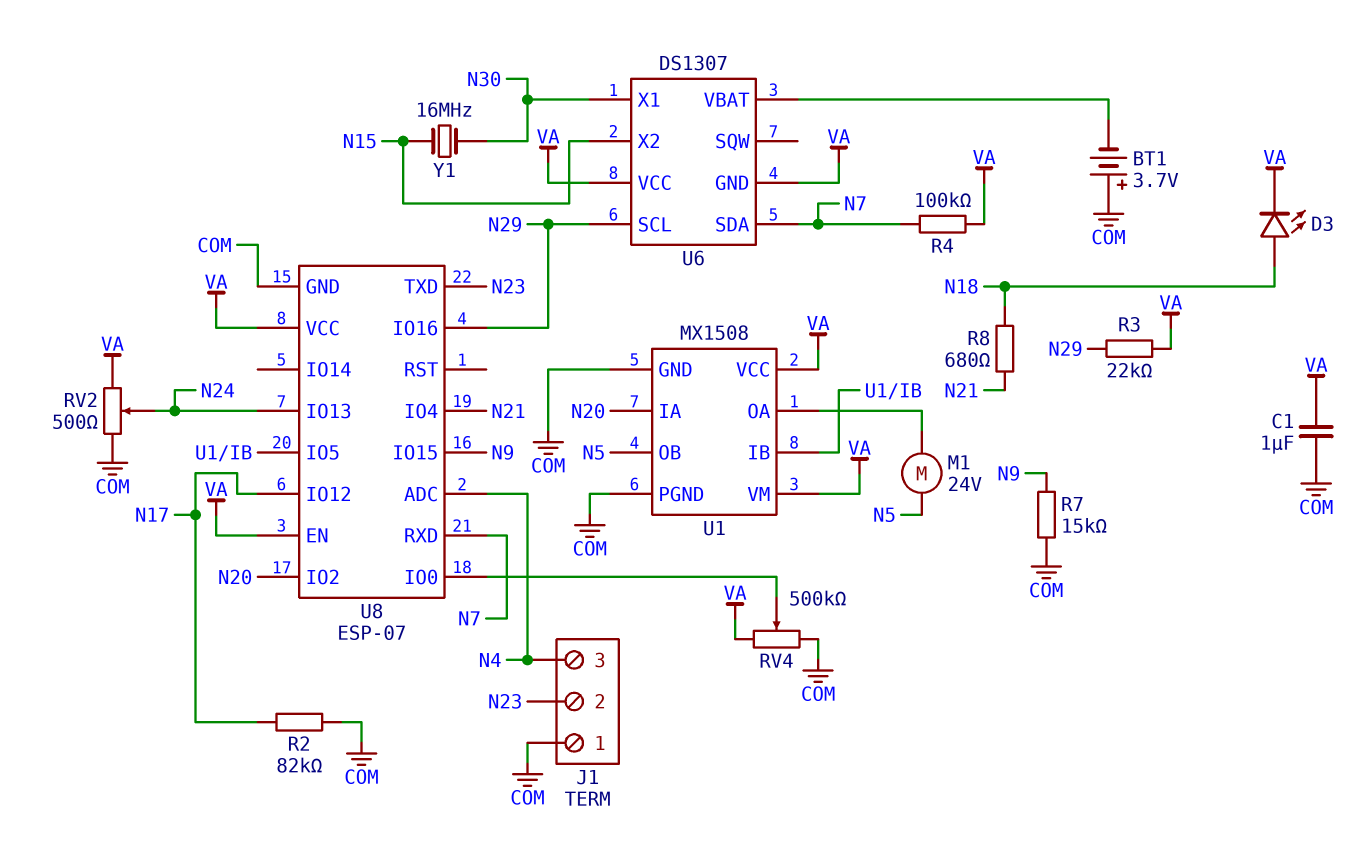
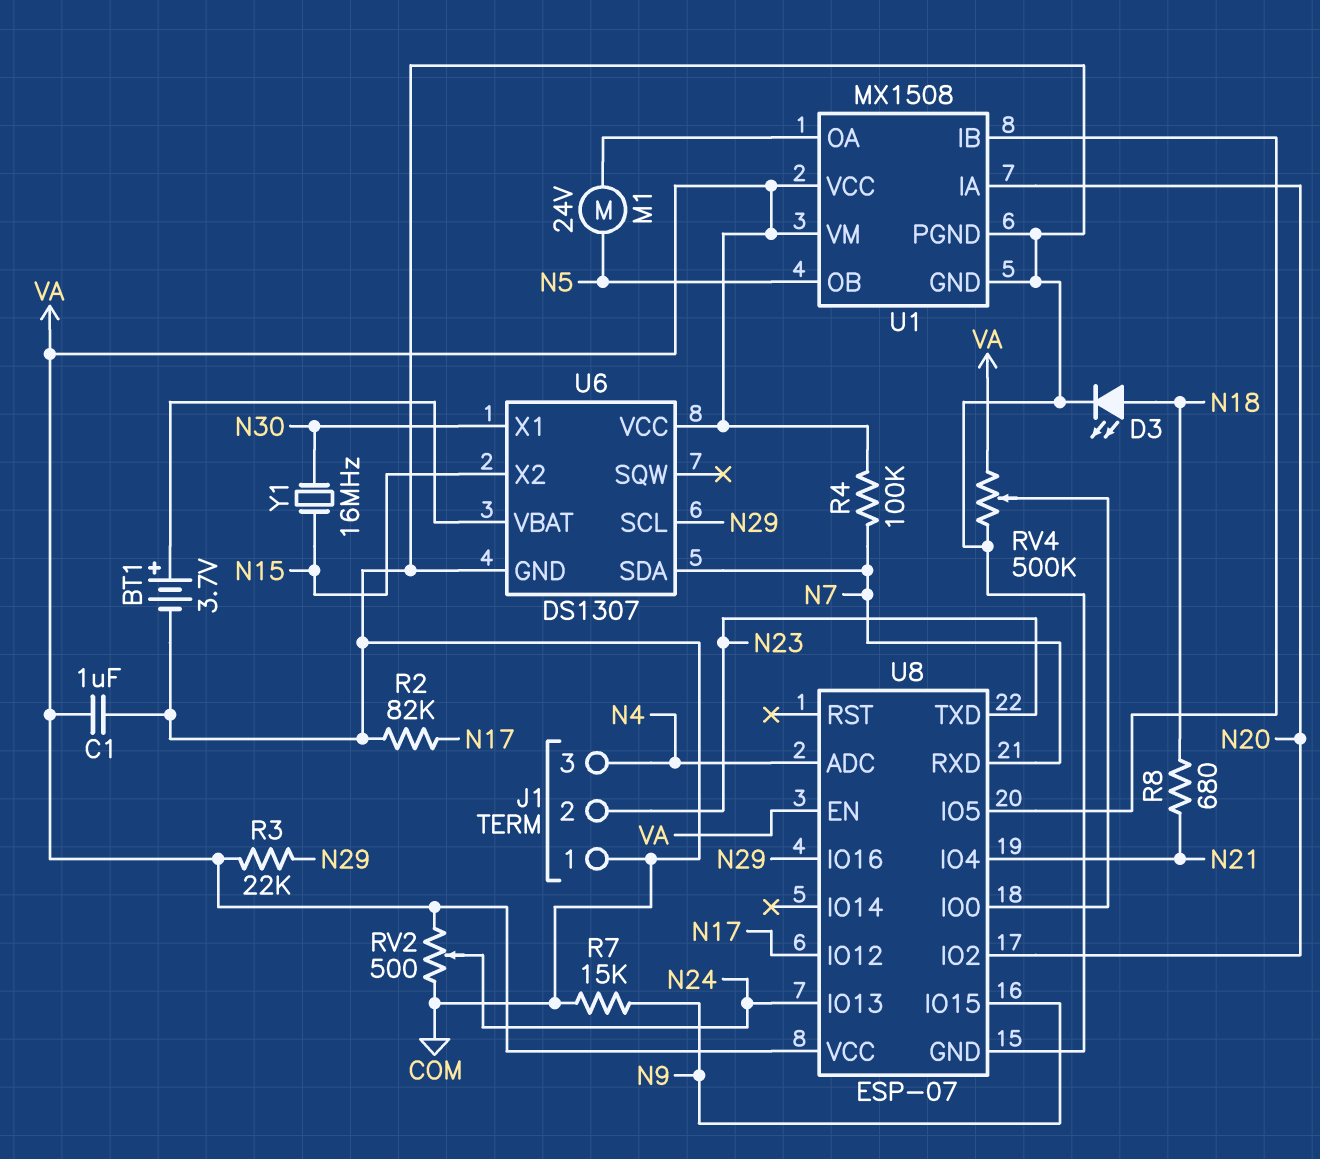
BT1: 3.7V (plus COM, minus U6/VBAT) -> 3.7V (plus U6/VBAT, minus COM)
D3: LED (A N18, K VA) -> LED (A N18, K COM)
U6 pin GND: VA -> COM

